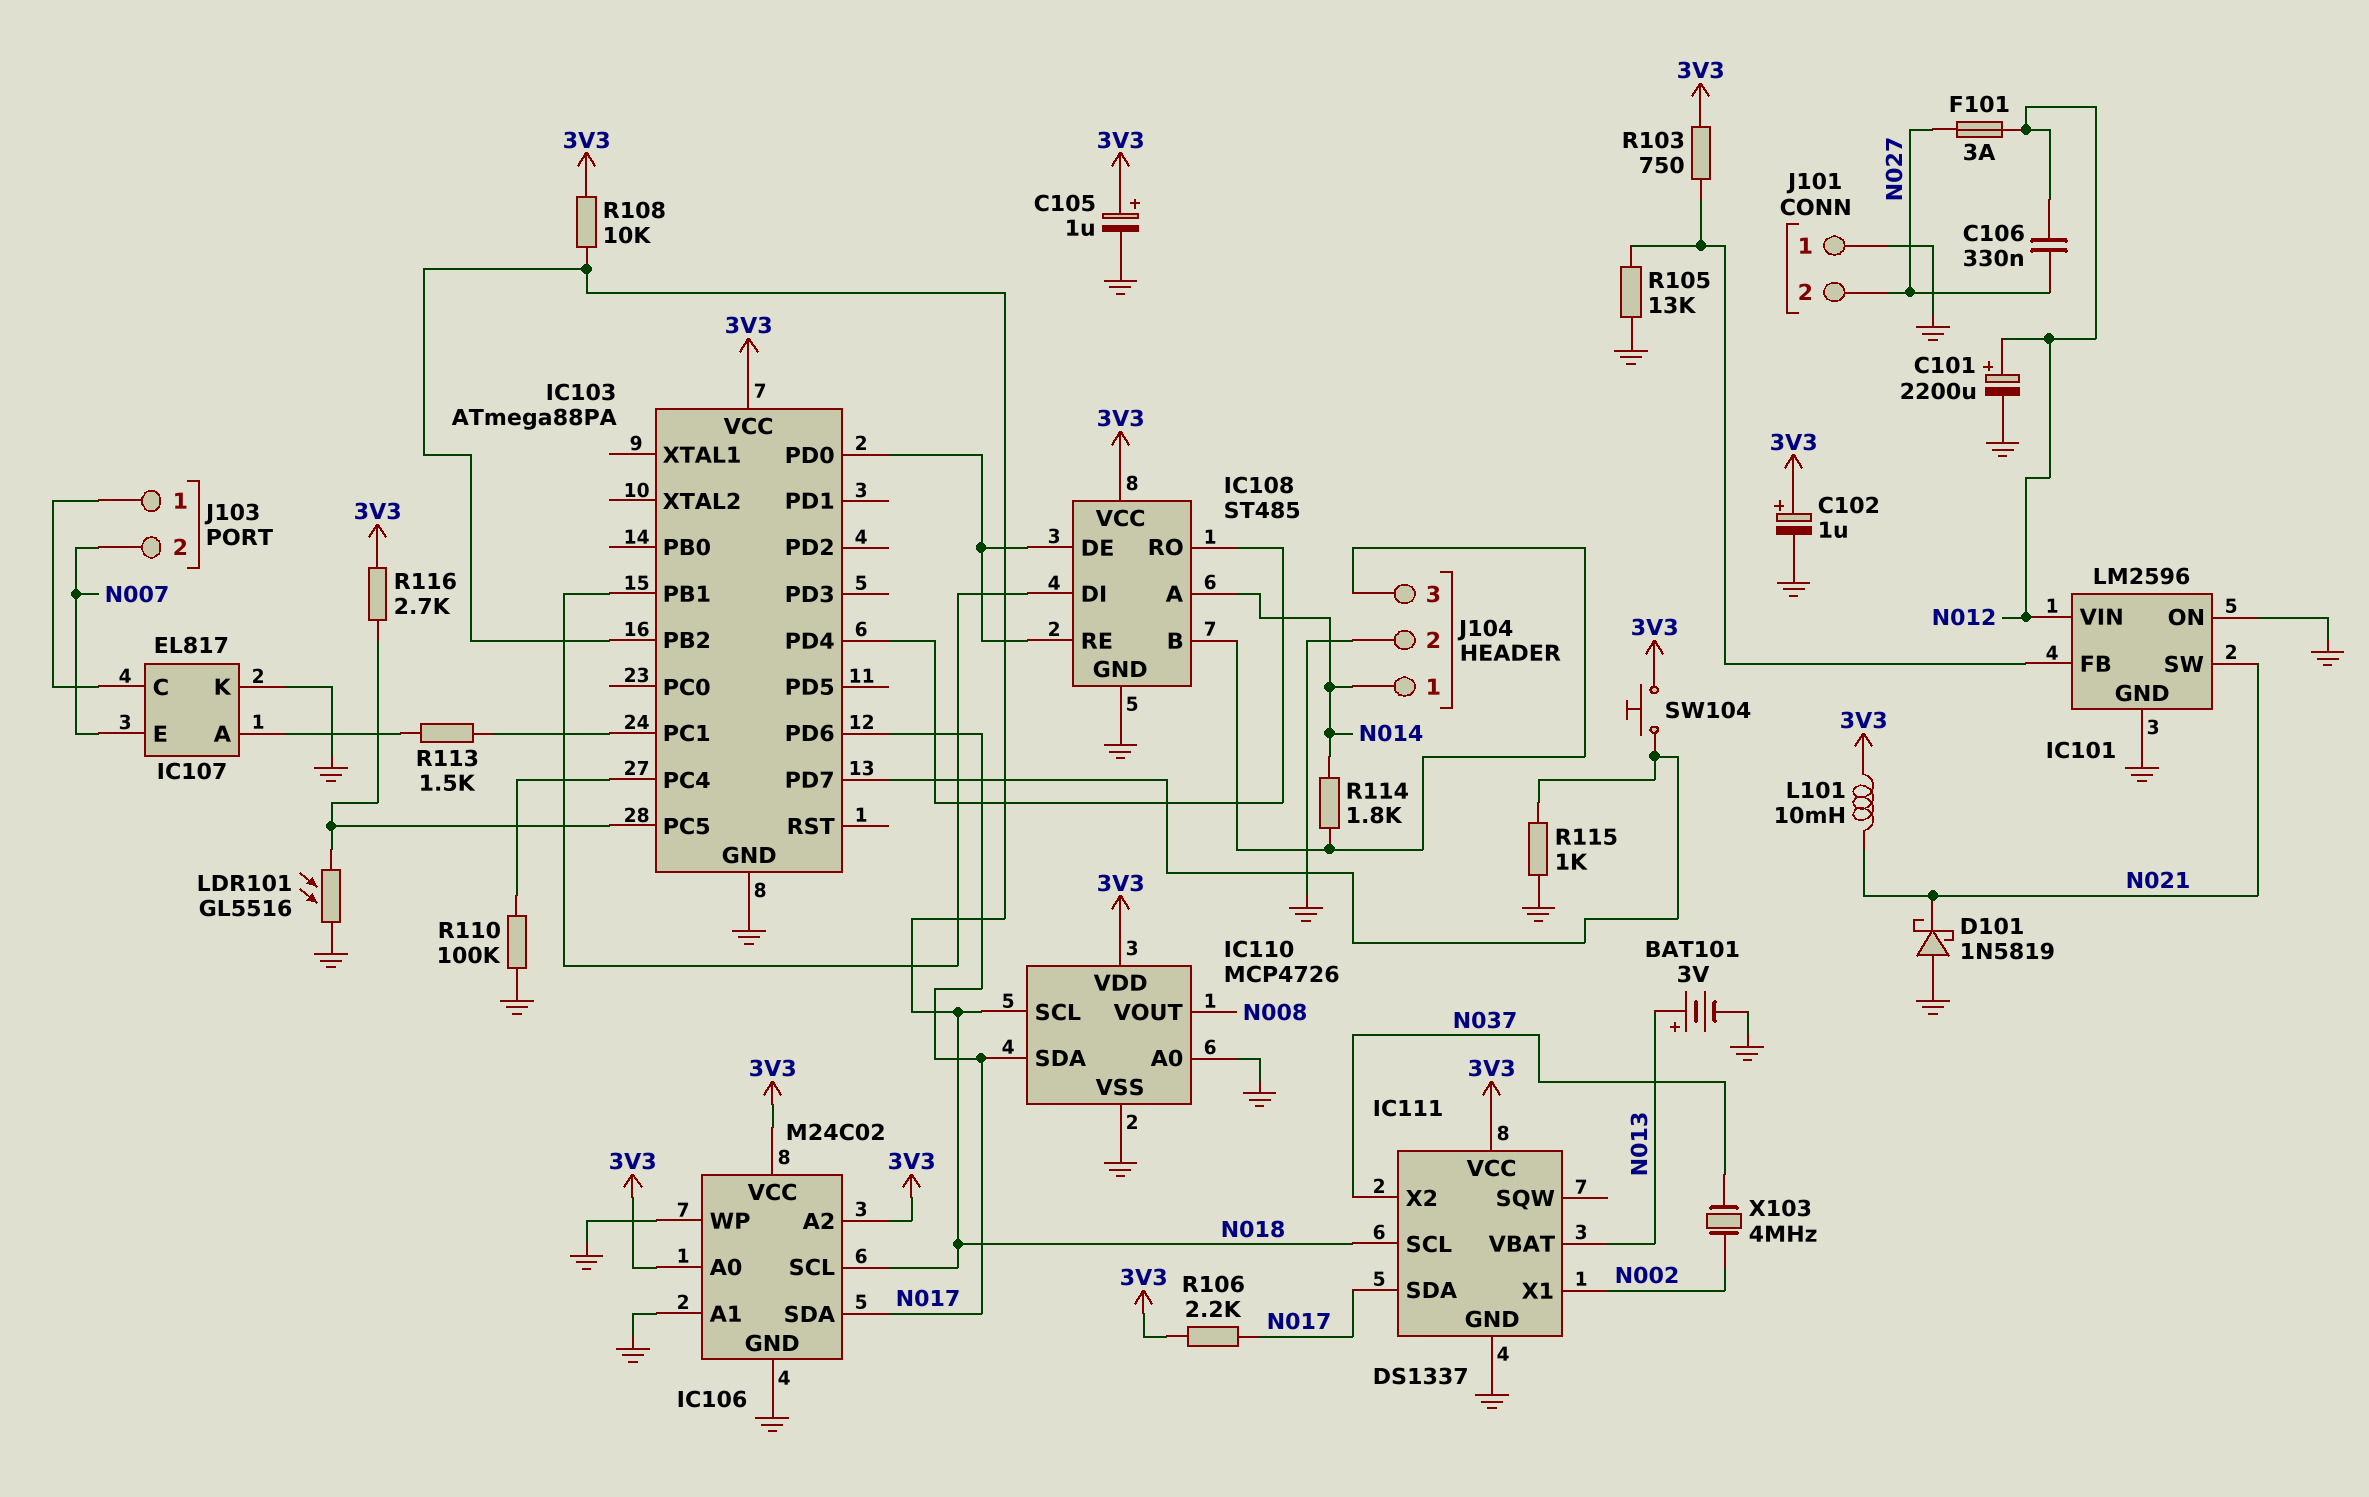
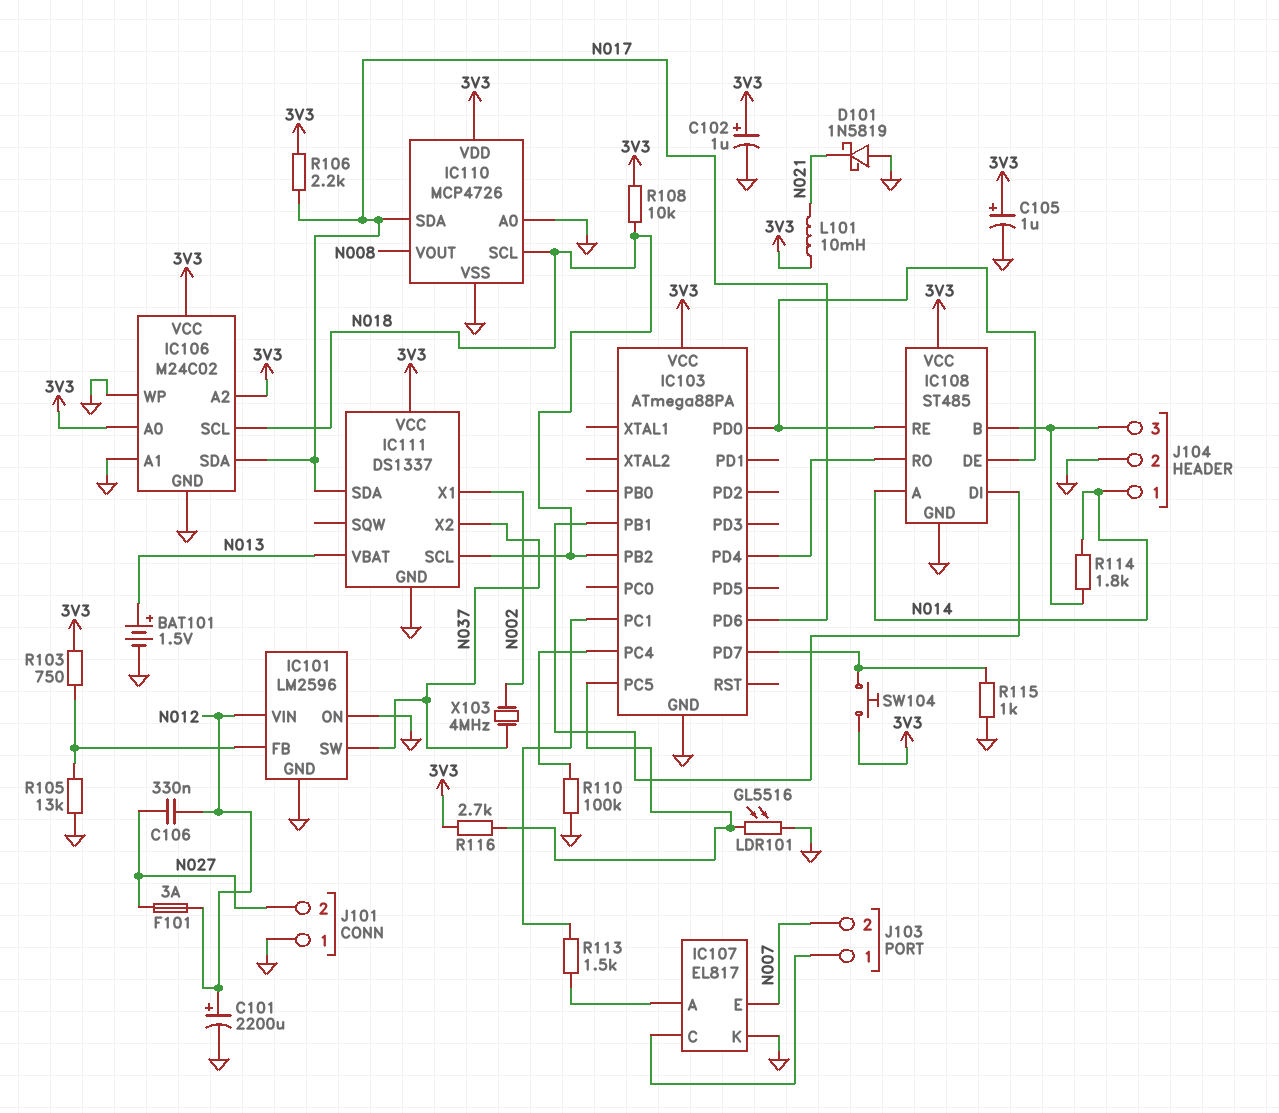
BAT101: 3V (plus N013, minus GND) -> 1.5V (plus N013, minus GND)
IC101 pin SW: N021 -> N037

